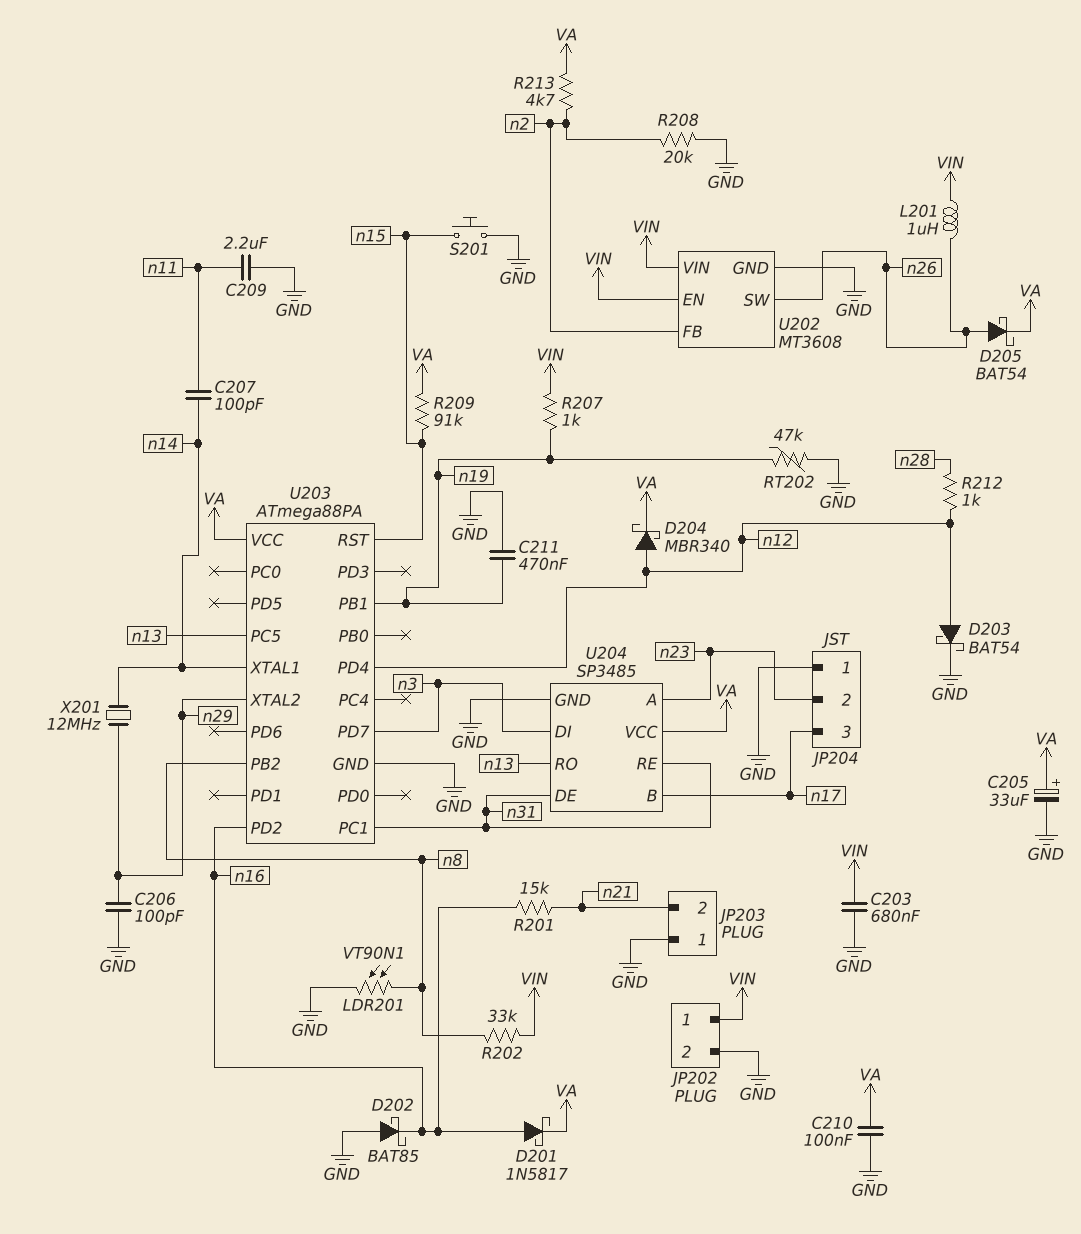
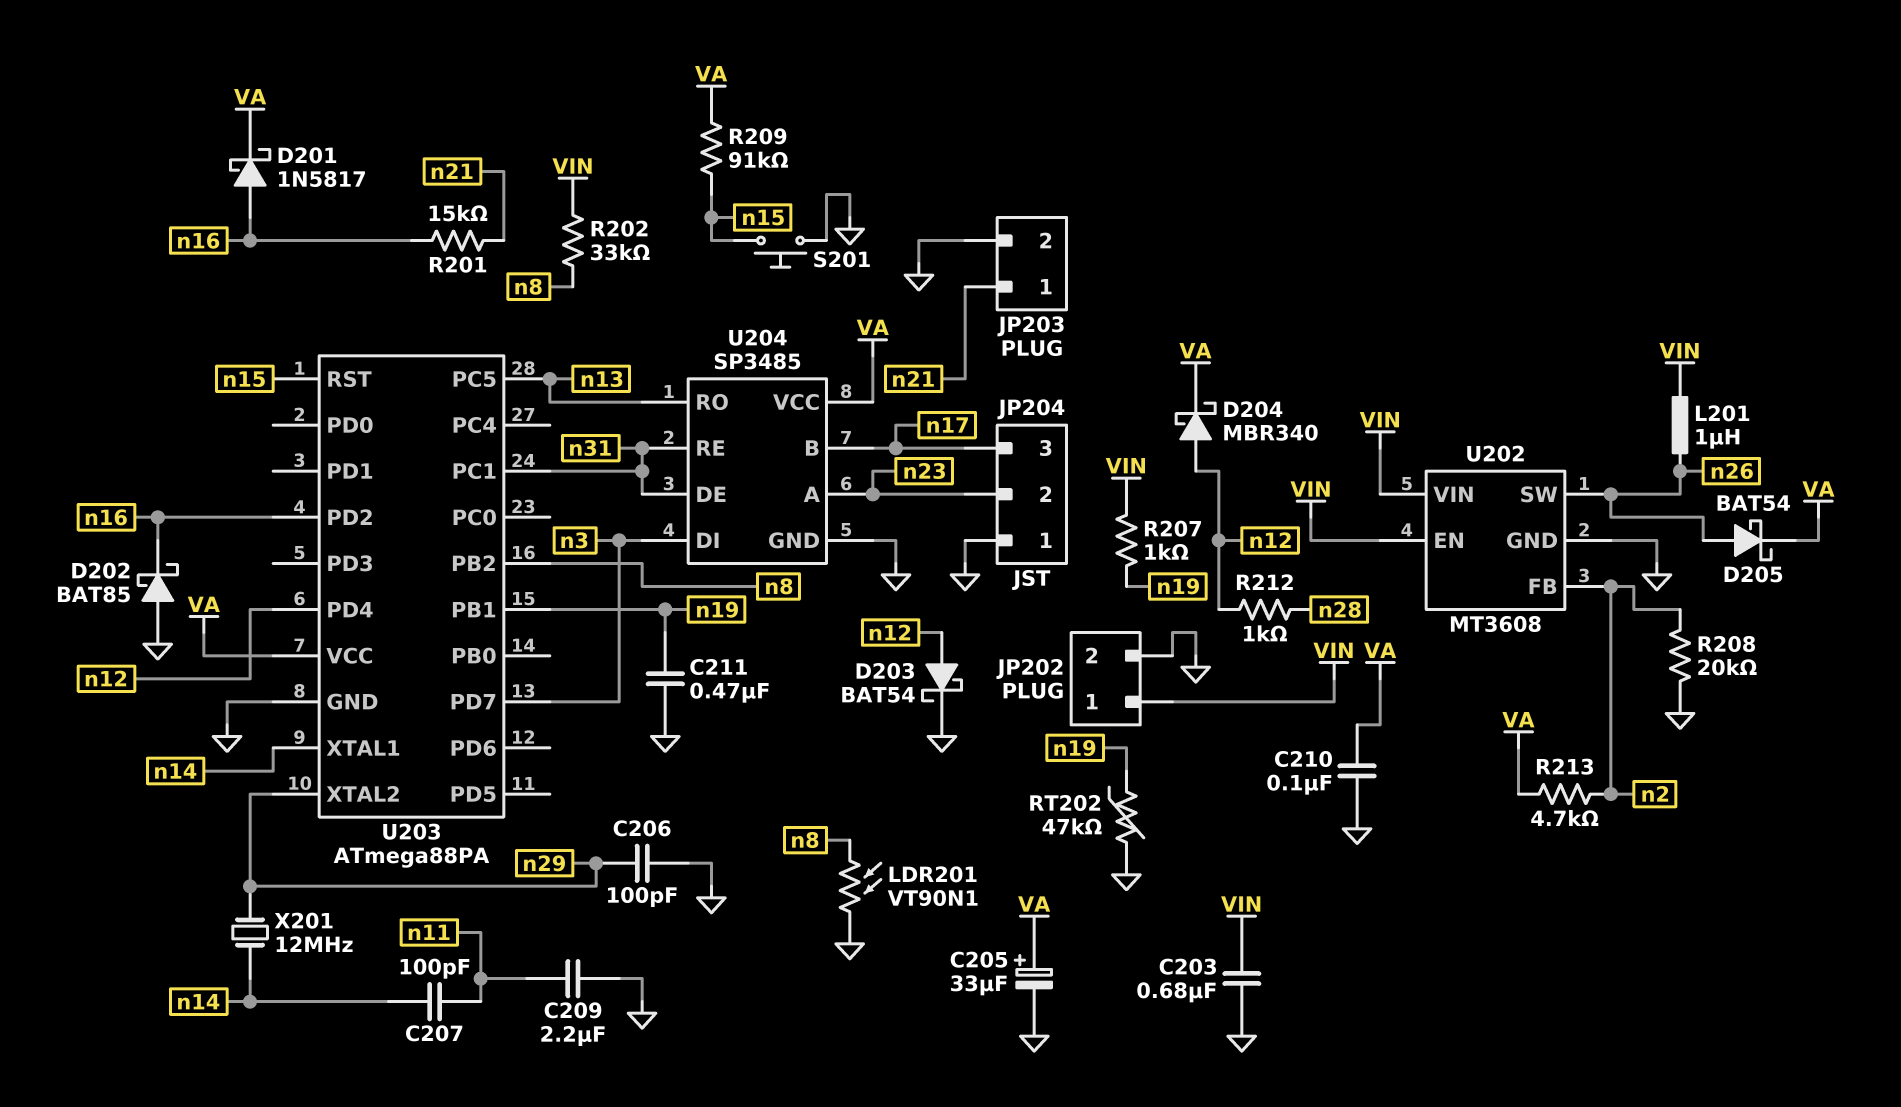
JP203 pin 1: GND -> n21
JP203 pin 2: n21 -> GND

